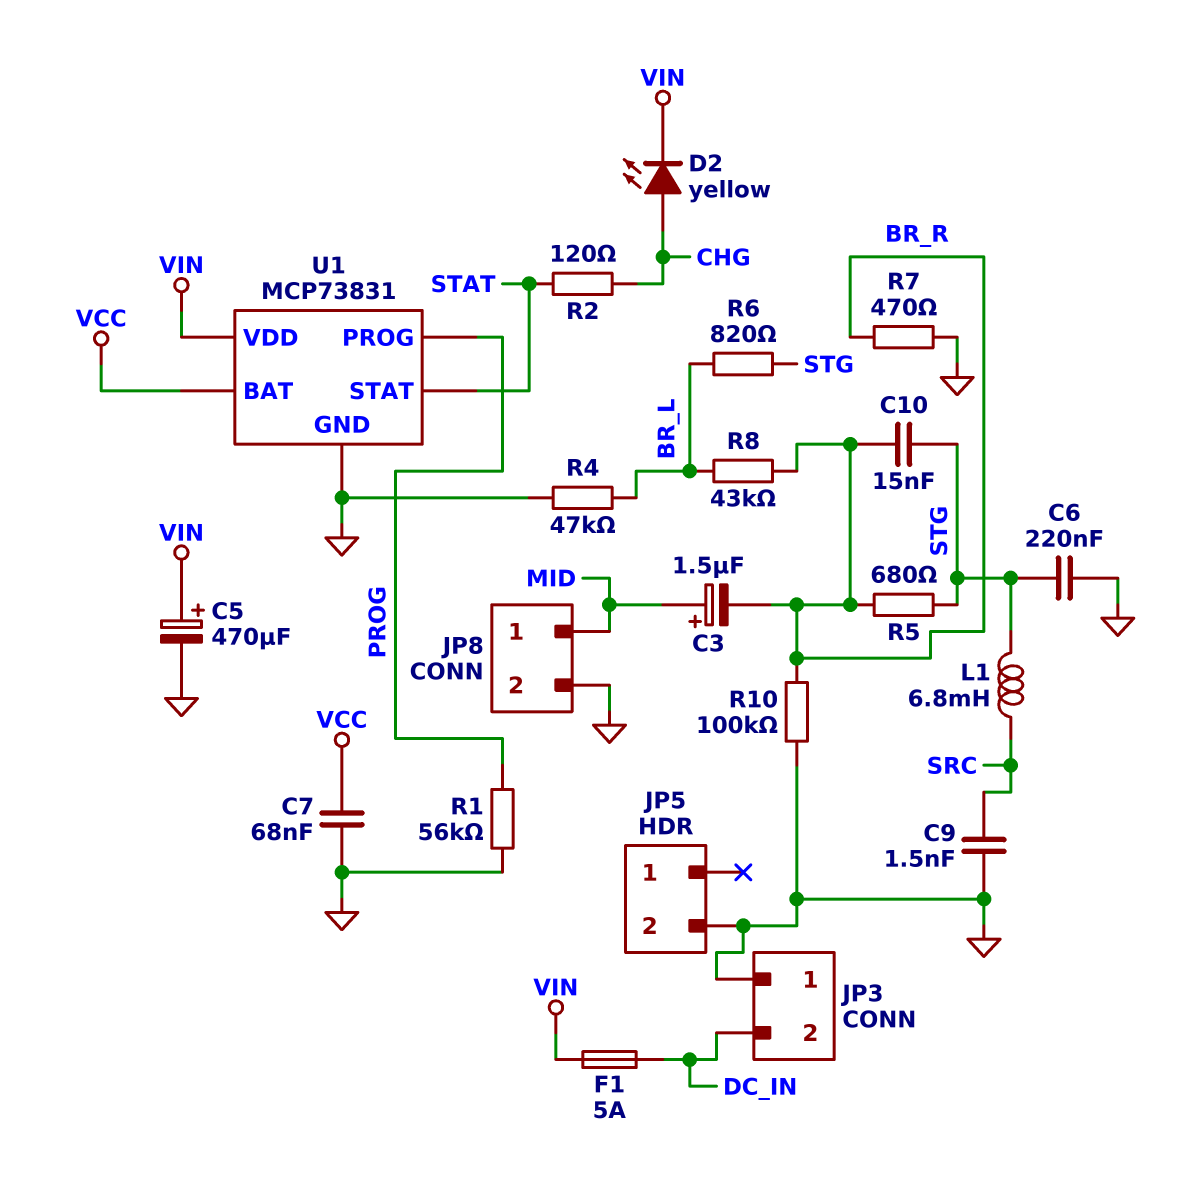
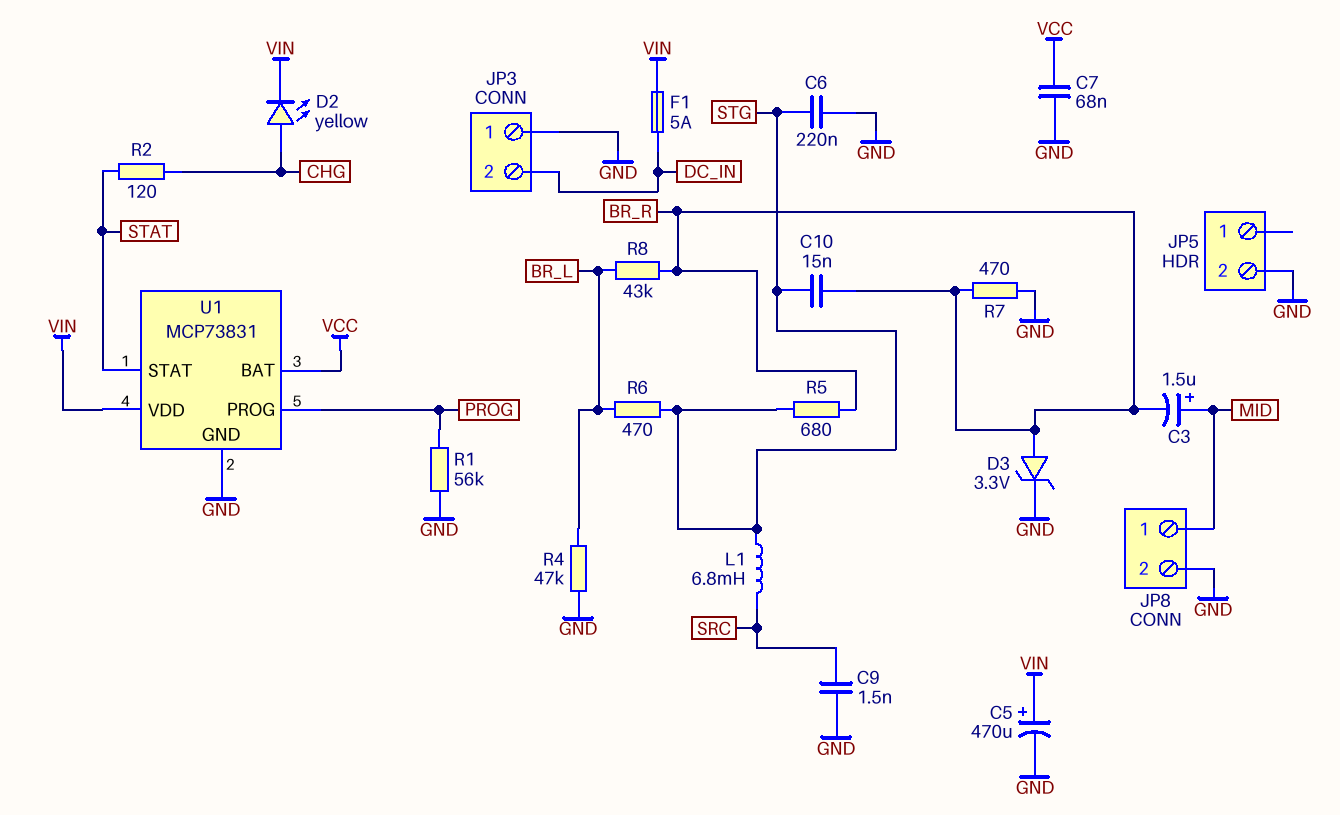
D3: none -> zener 3.3V (A BR_R, K GND)
R6: 820 (BR_L, STG) -> 470 (BR_L, STG)
R10: 100k (BR_R, GND) -> none

